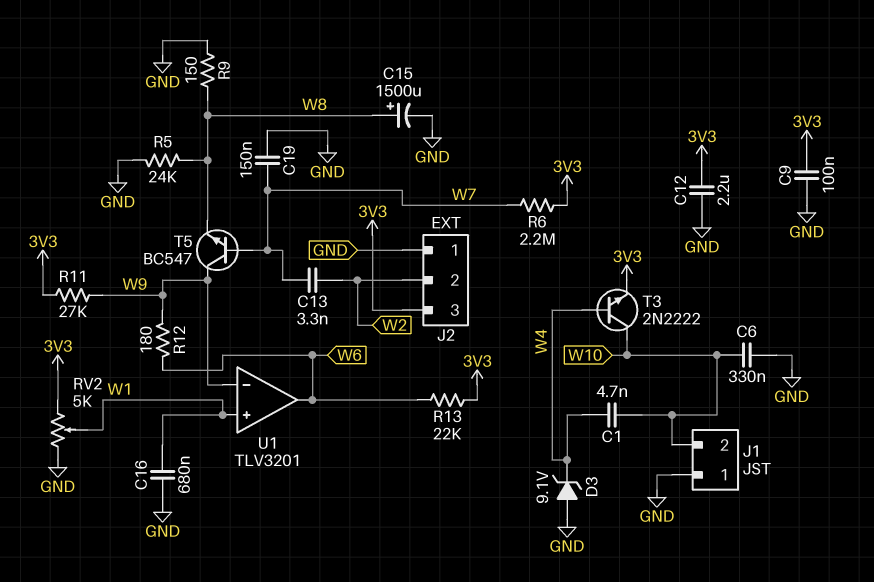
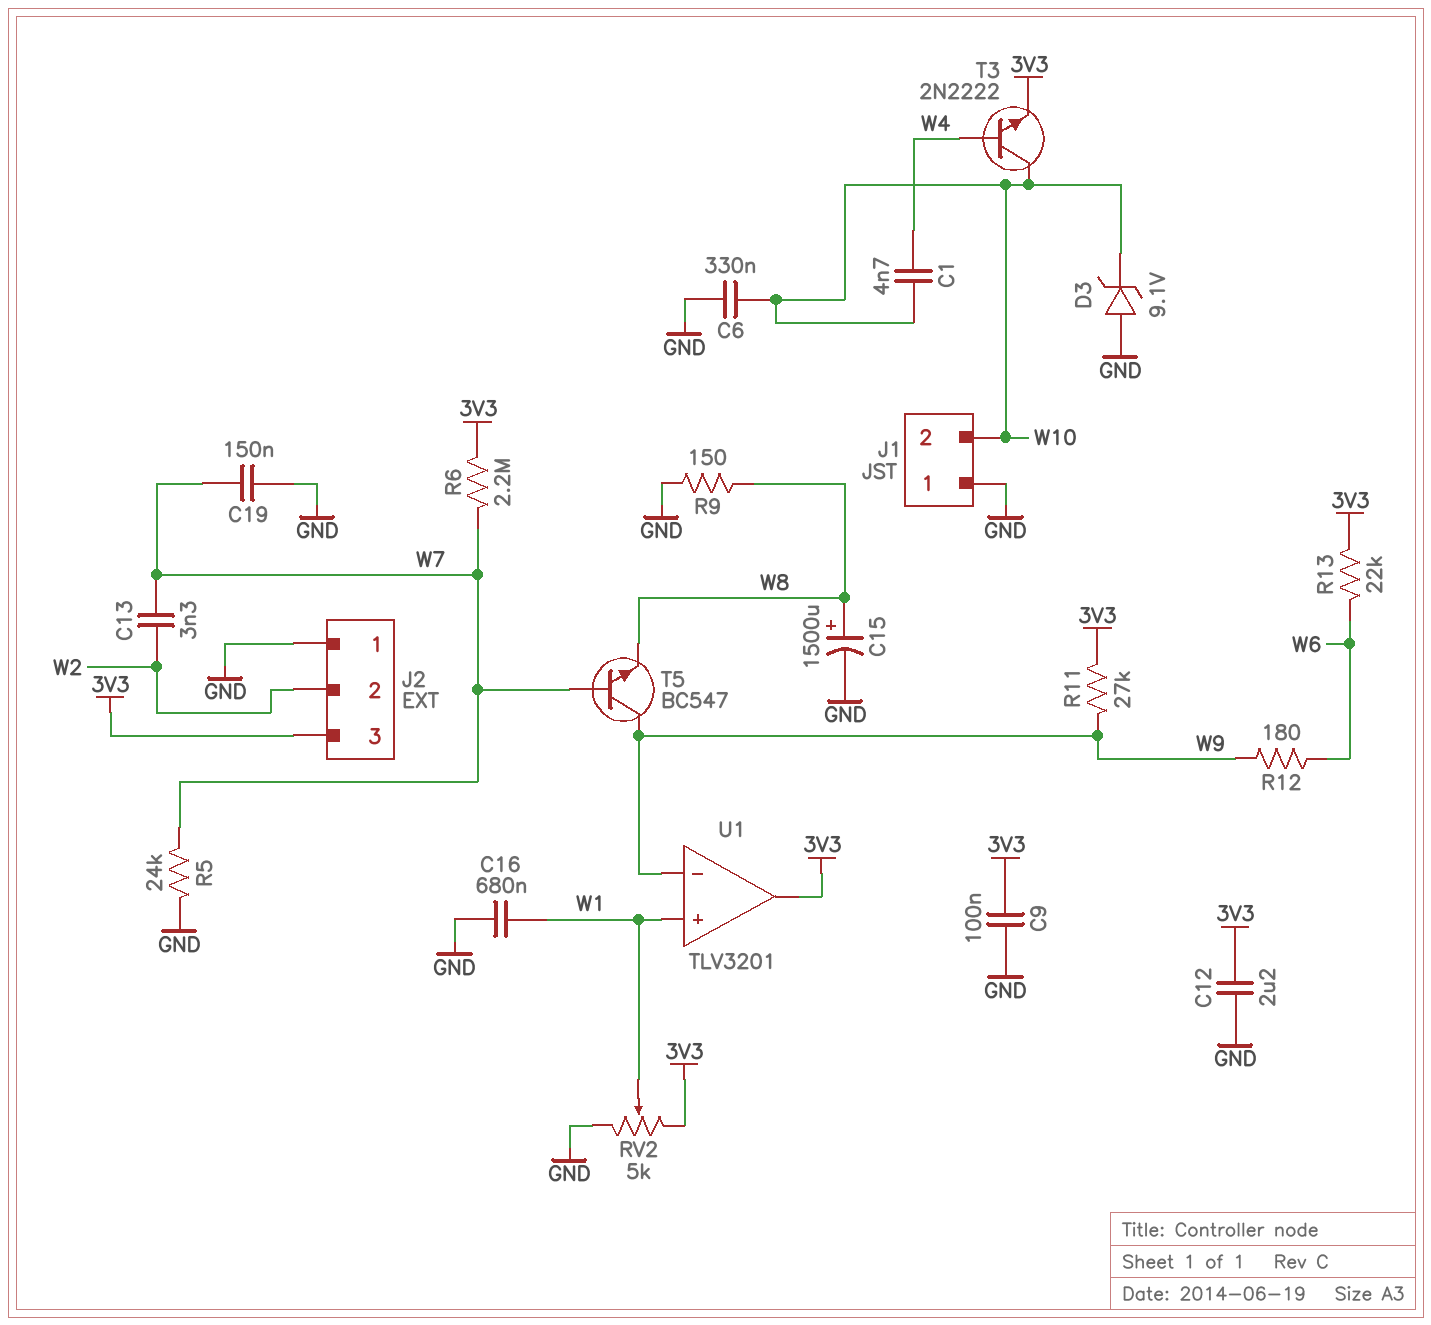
D3: zener 9.1V (A GND, K W4) -> zener 9.1V (A GND, K W10)
R5: 24k (GND, W8) -> 24k (GND, W7)
U1 pin out: W6 -> 3V3

